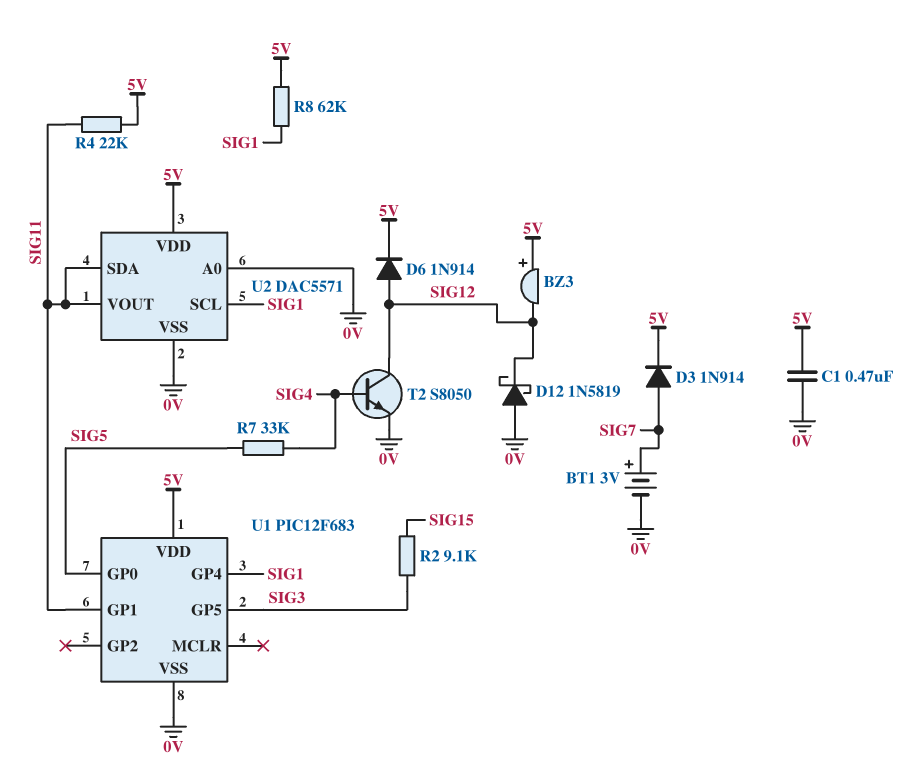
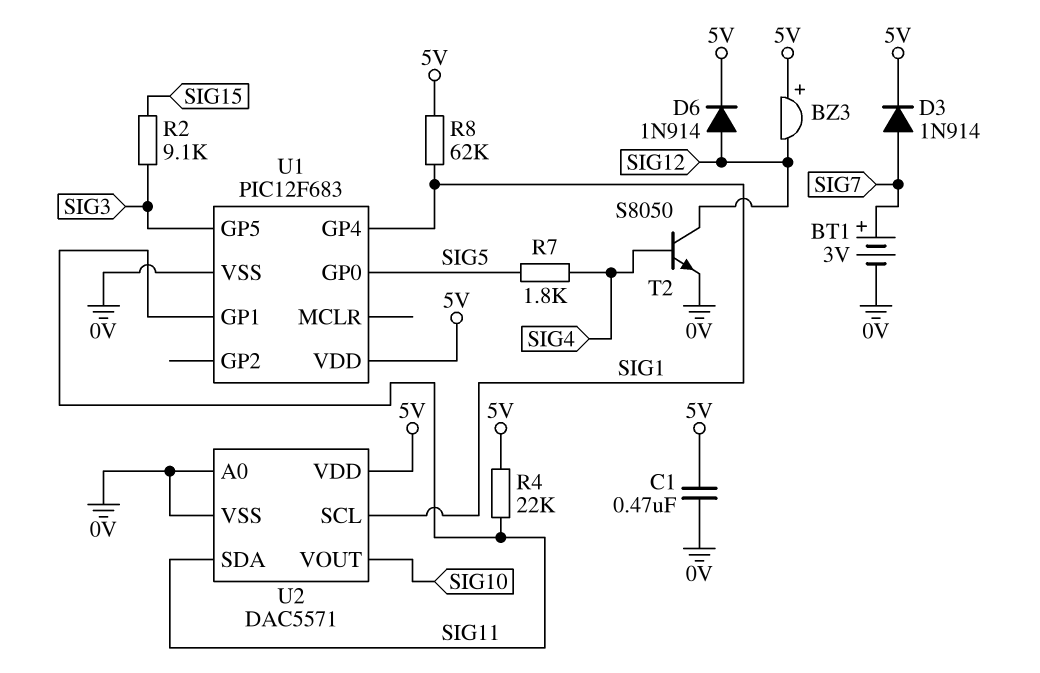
D12: schottky 1N5819 (A 0V, K SIG12) -> none
R7: 33k (SIG4, SIG5) -> 1.8k (SIG4, SIG5)
U2 pin VOUT: SIG11 -> SIG10

